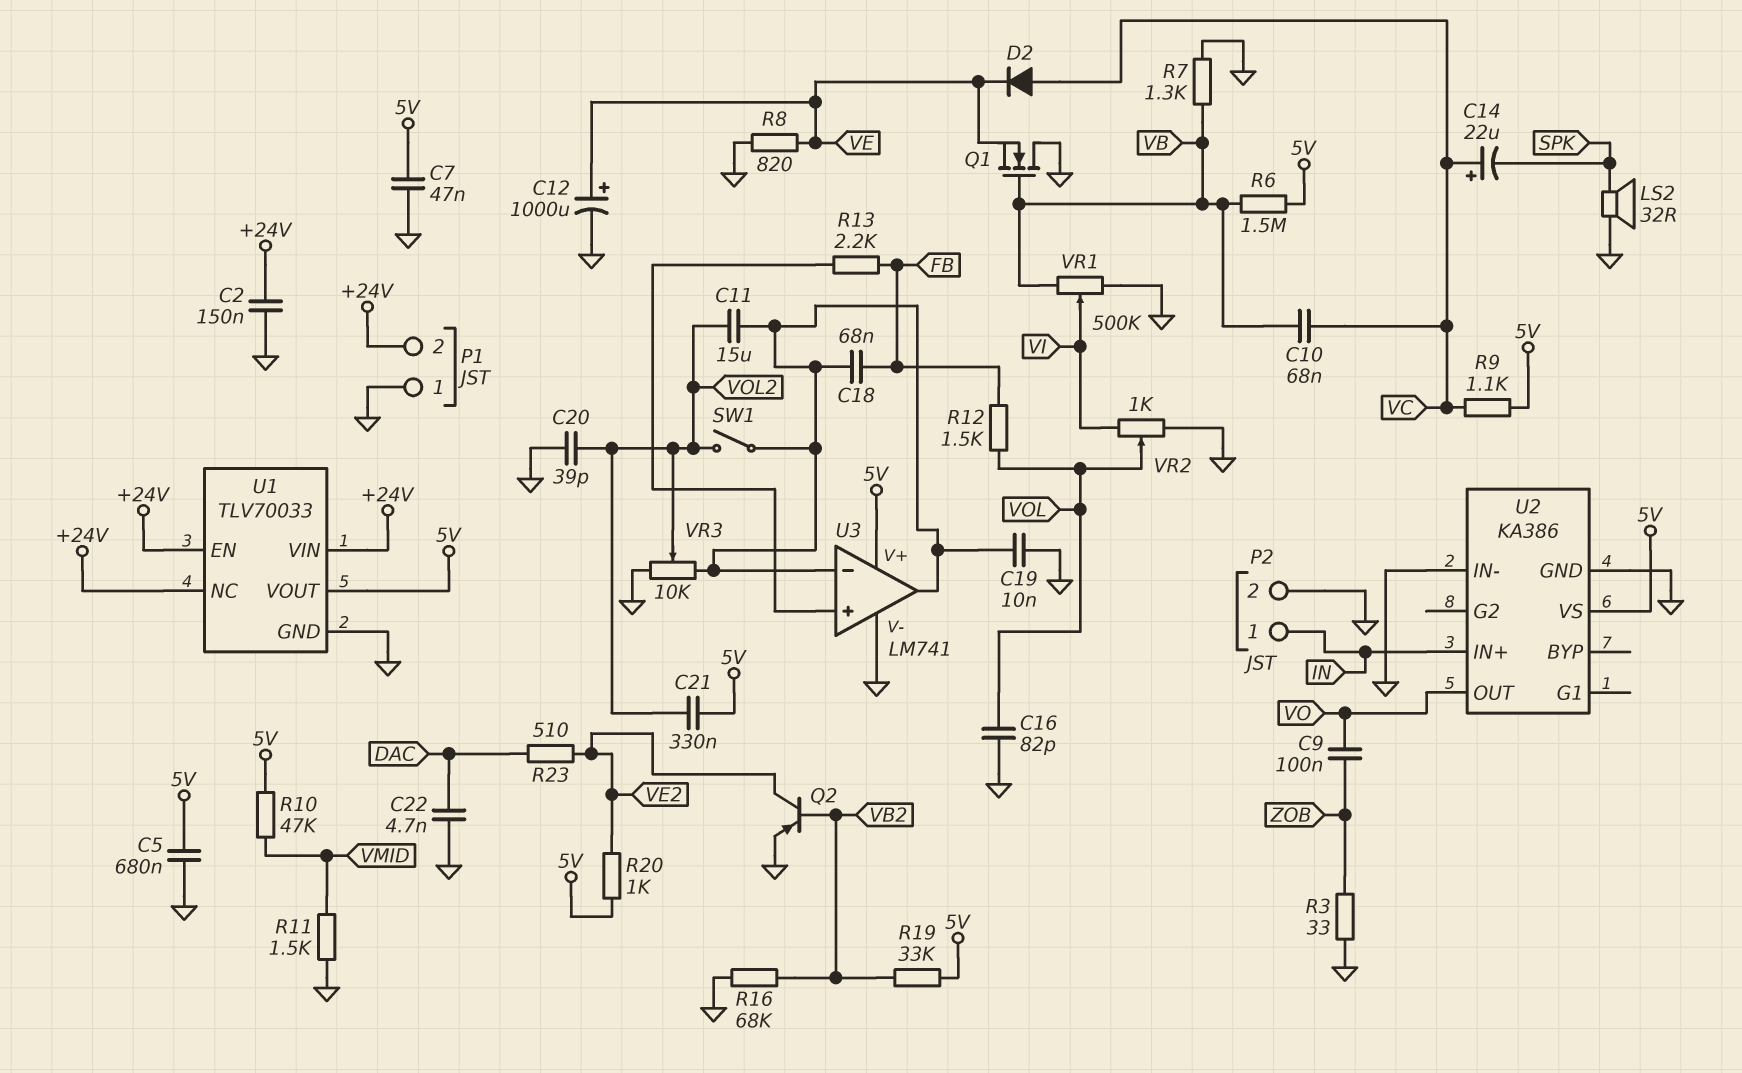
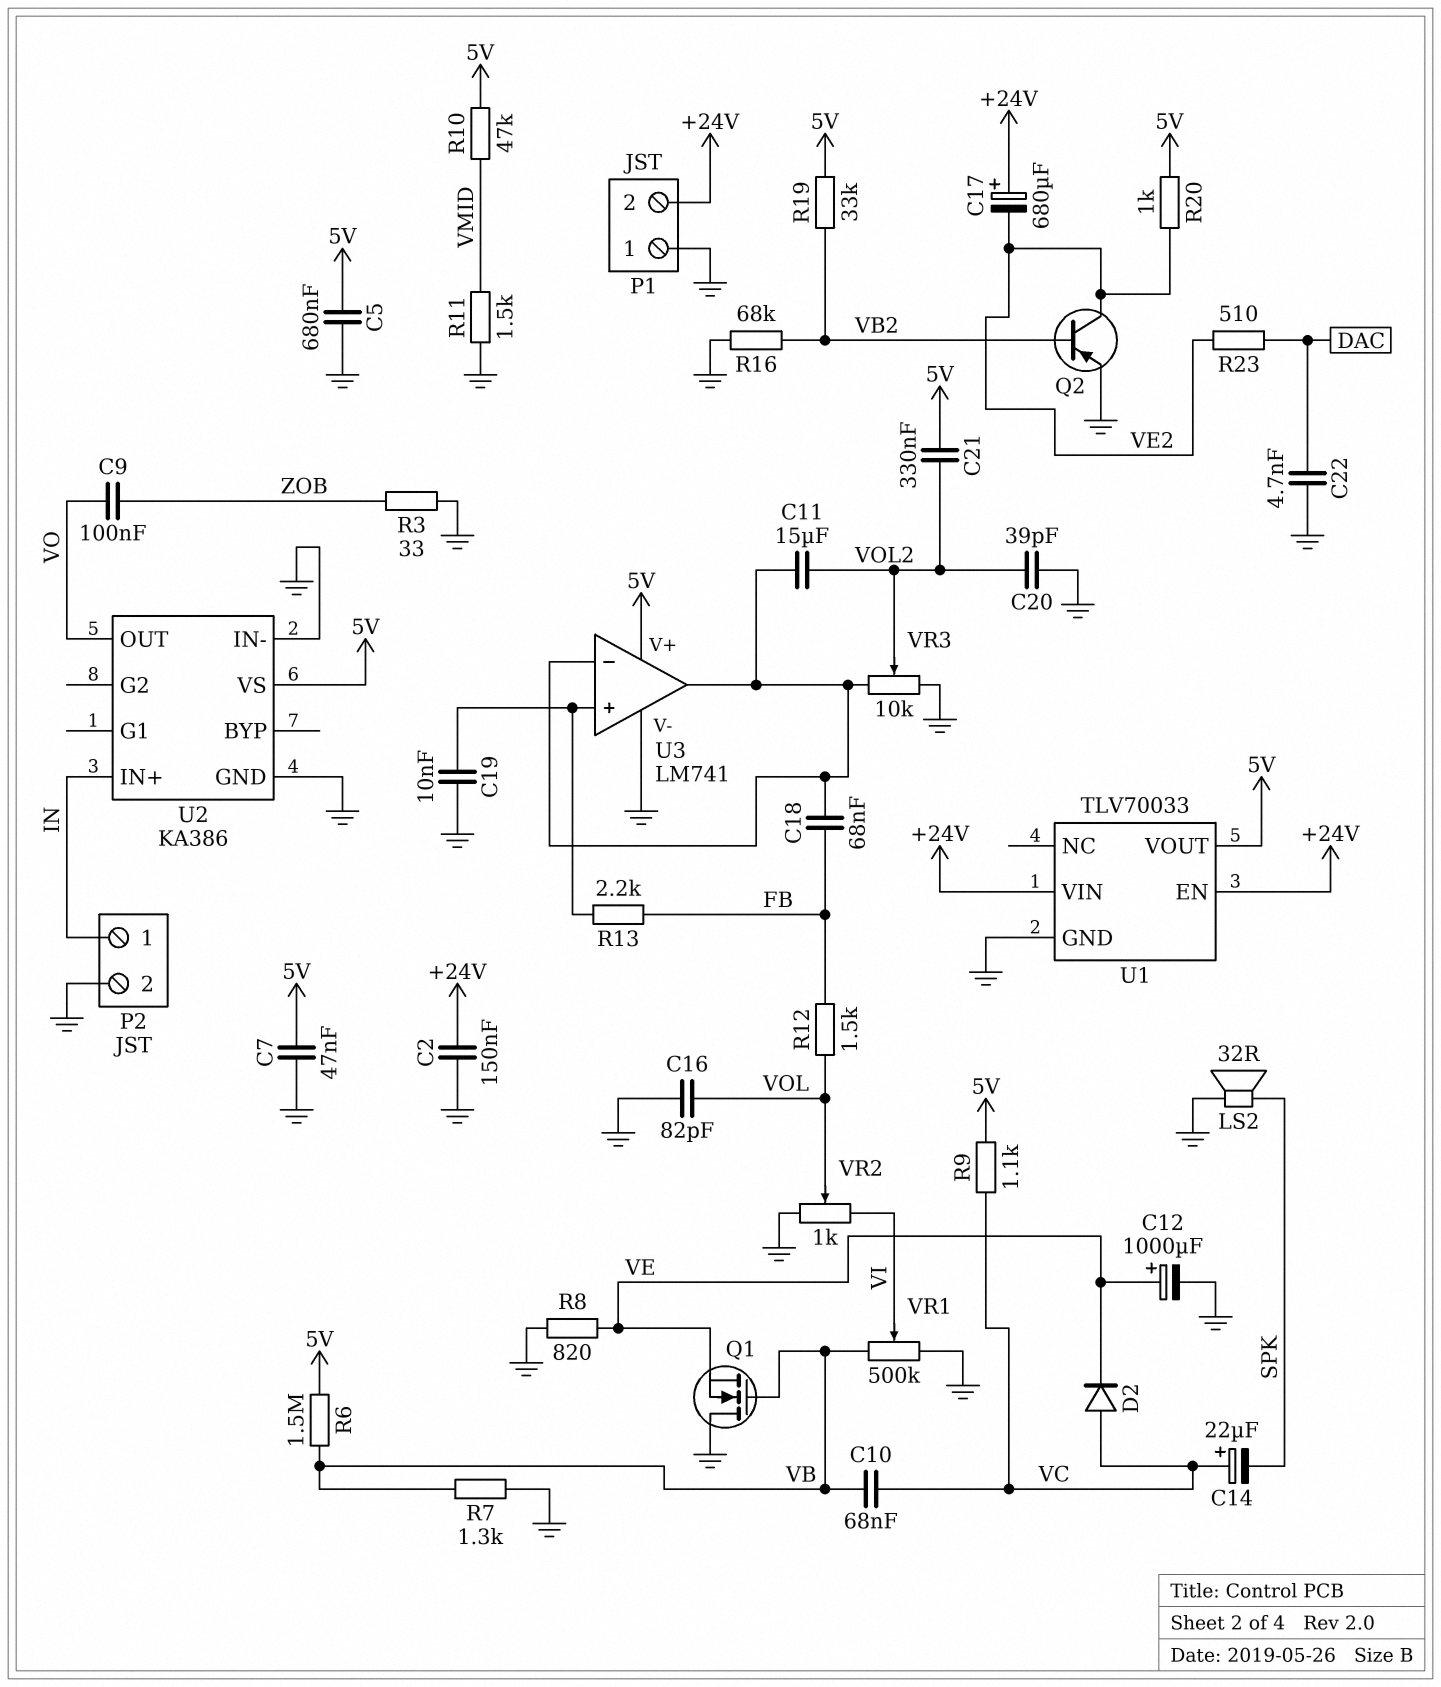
C17: none -> 680uF (plus +24V, minus VE2)
C19: 10nF (GND, U3/in-) -> 10nF (GND, U3/in+)
SW1: switch (U3/in-, VOL2) -> none
U1 pin NC: +24V -> none

